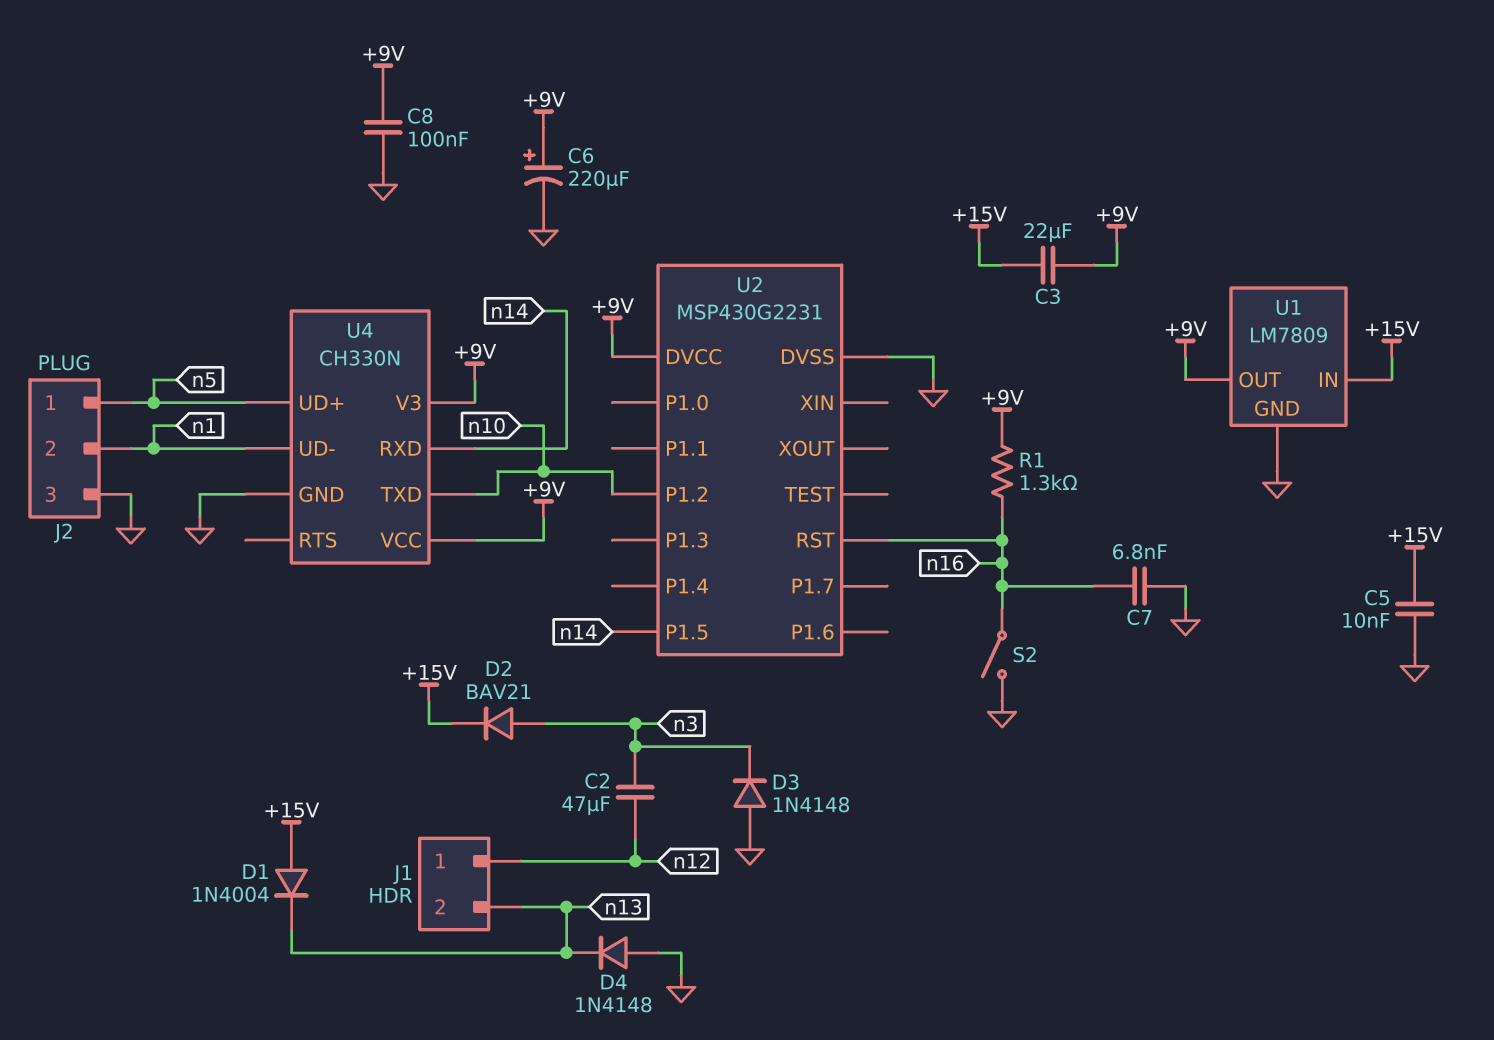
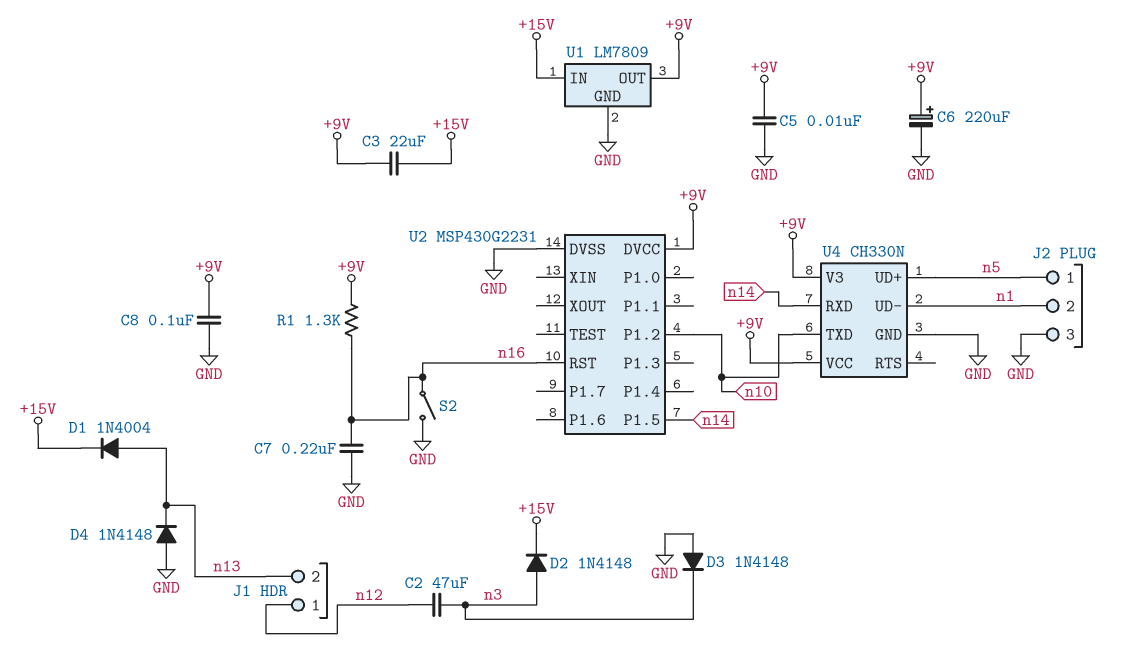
C5: 10nF (+15V, GND) -> 10nF (+9V, GND)
C7: 6.8nF (GND, n16) -> 220nF (GND, n16)
D1: diode 1N4004 (A +15V, K n13) -> diode 1N4004 (A n13, K +15V)
D2: diode BAV21 (A n3, K +15V) -> diode 1N4148 (A n3, K +15V)

